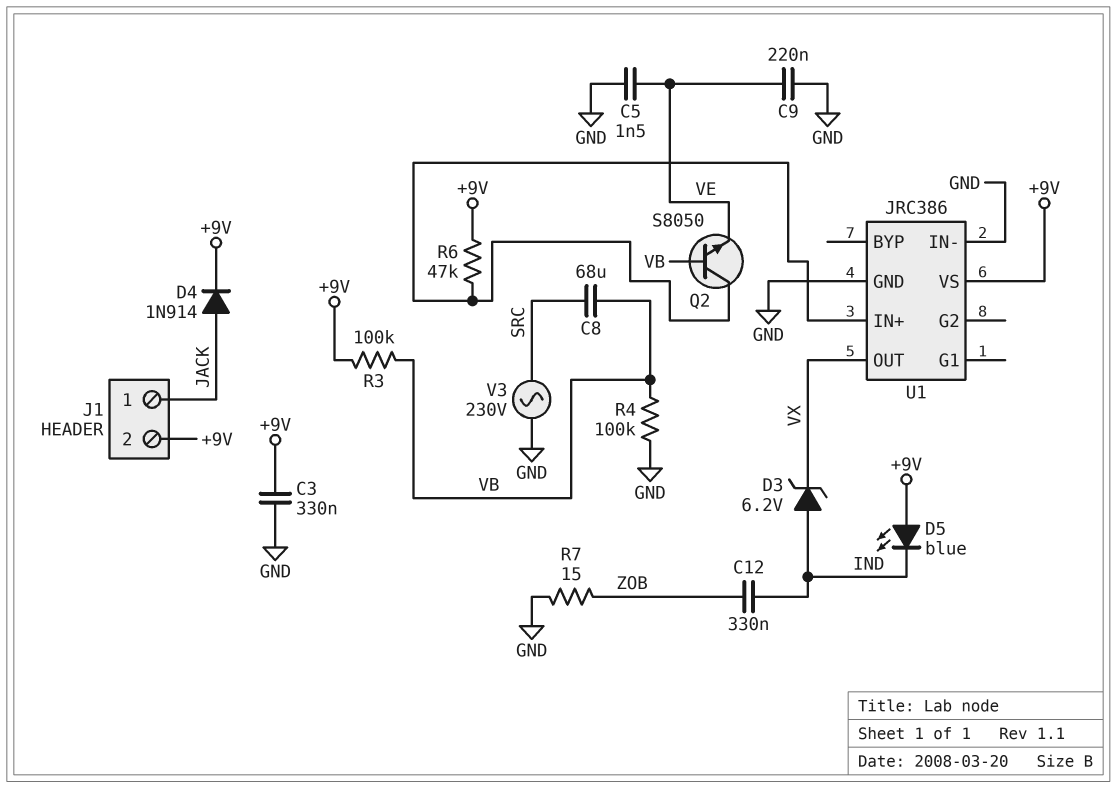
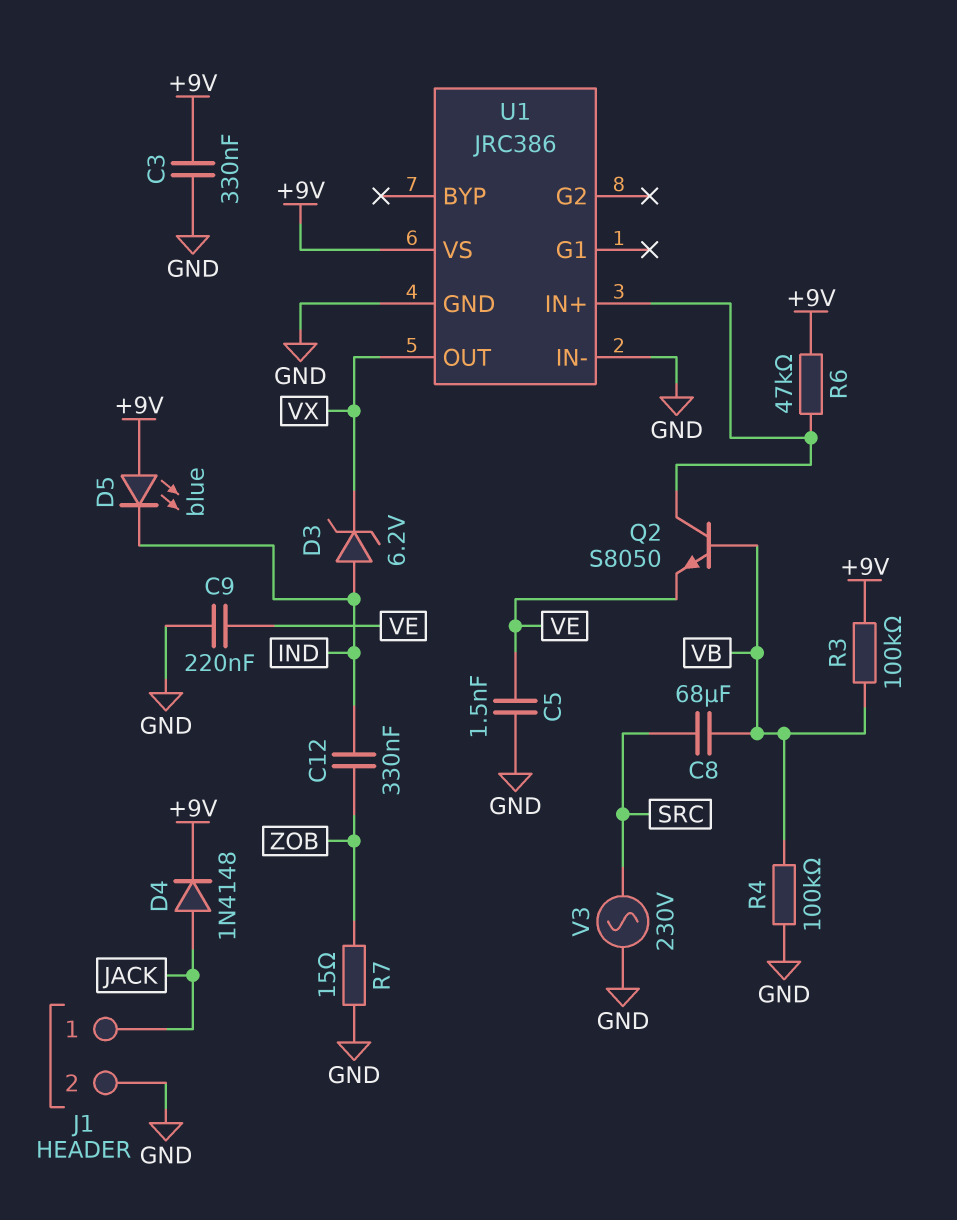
D4: diode 1N914 (A JACK, K +9V) -> diode 1N4148 (A JACK, K +9V)
J1 pin 2: +9V -> GND

